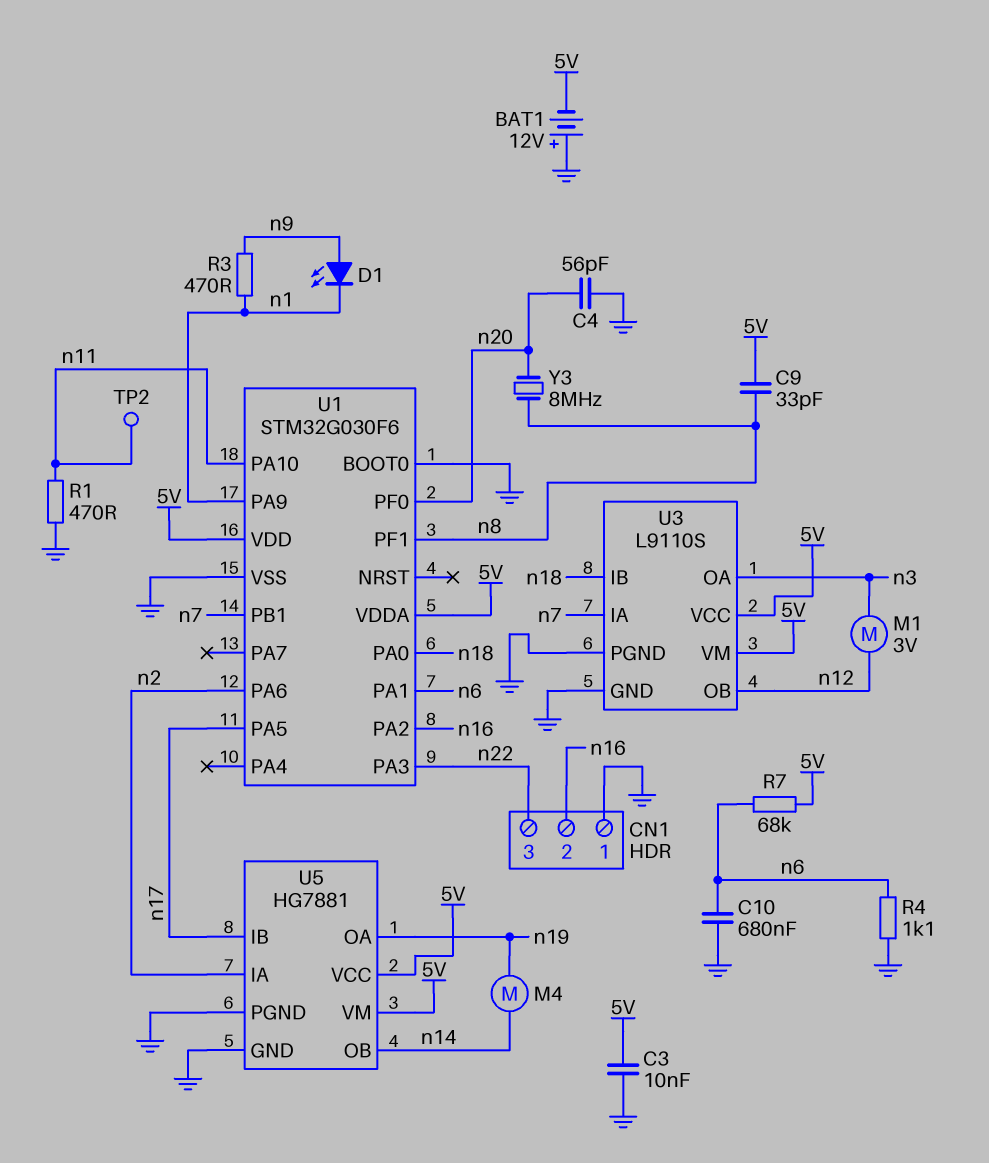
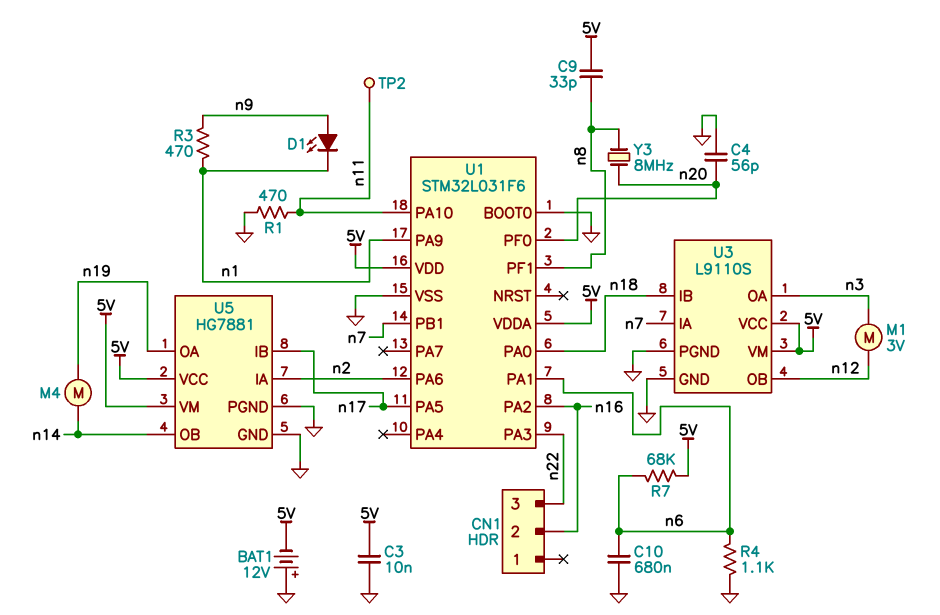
CN1 pin 1: GND -> none
U1: STM32G030F6 -> STM32L031F6

